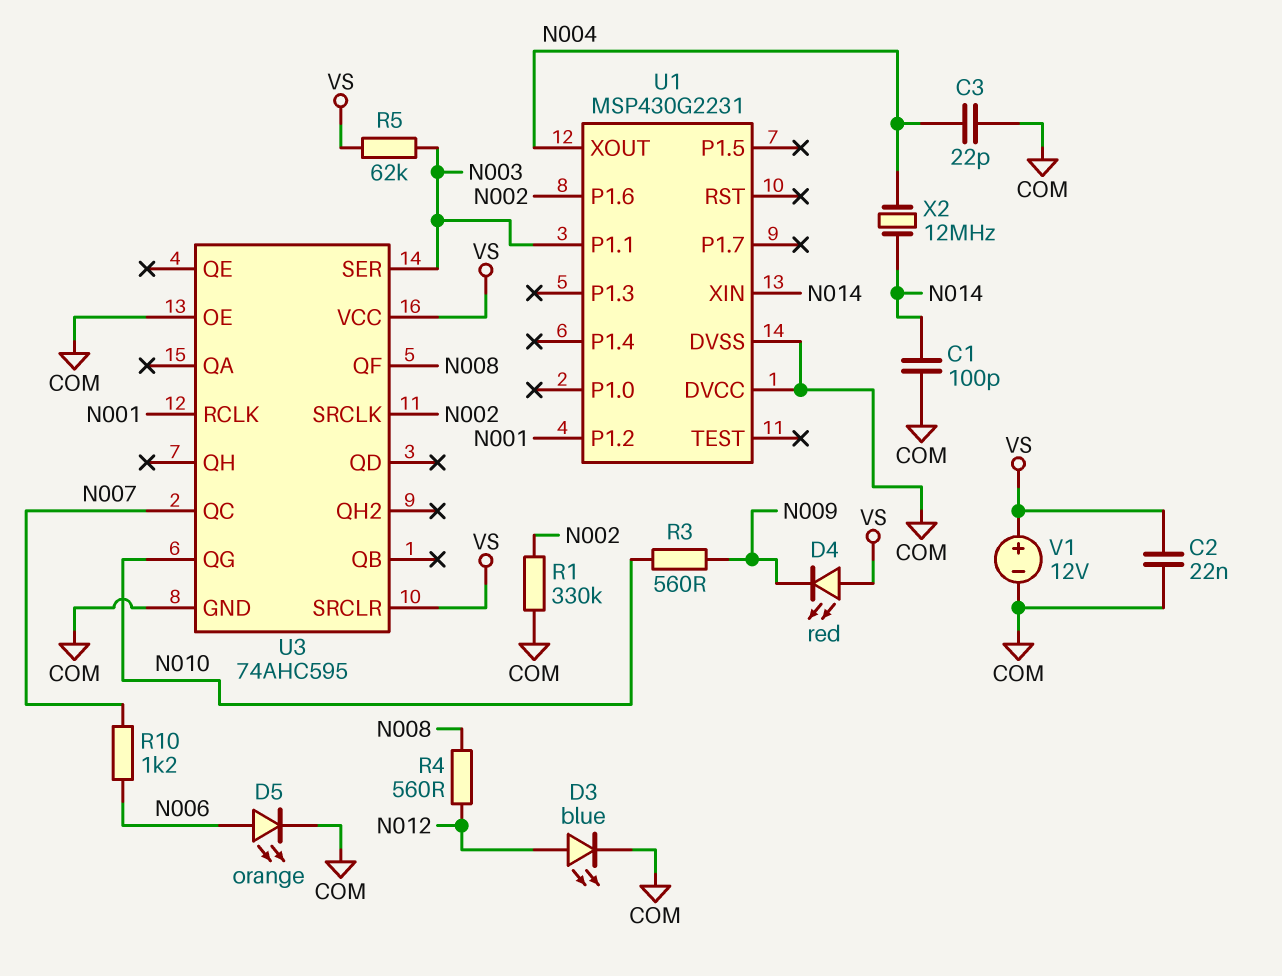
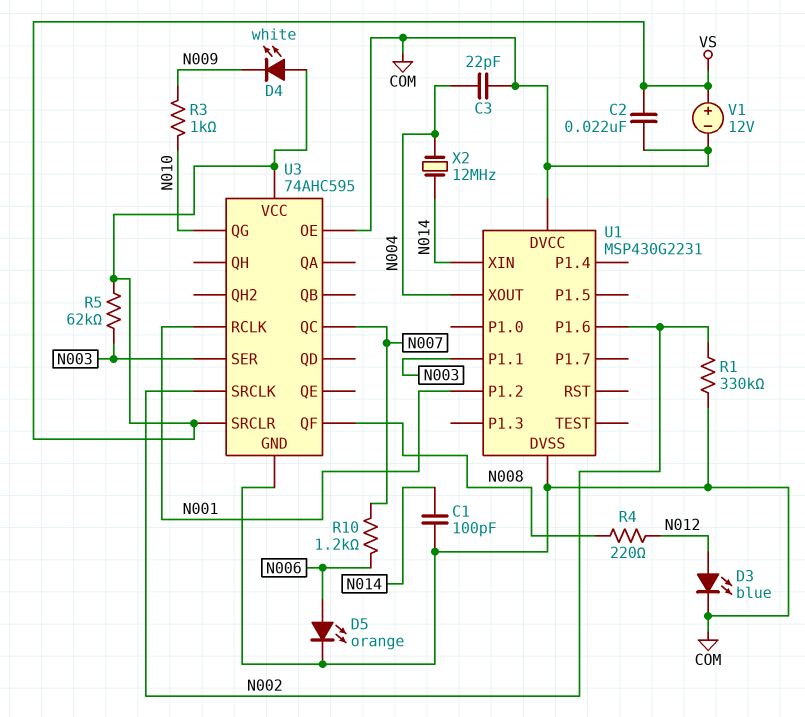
D4: LED red (A VS, K N009) -> LED white (A VS, K N009)
R3: 560 (N009, N010) -> 1k (N009, N010)
R4: 560 (N008, N012) -> 220 (N008, N012)

